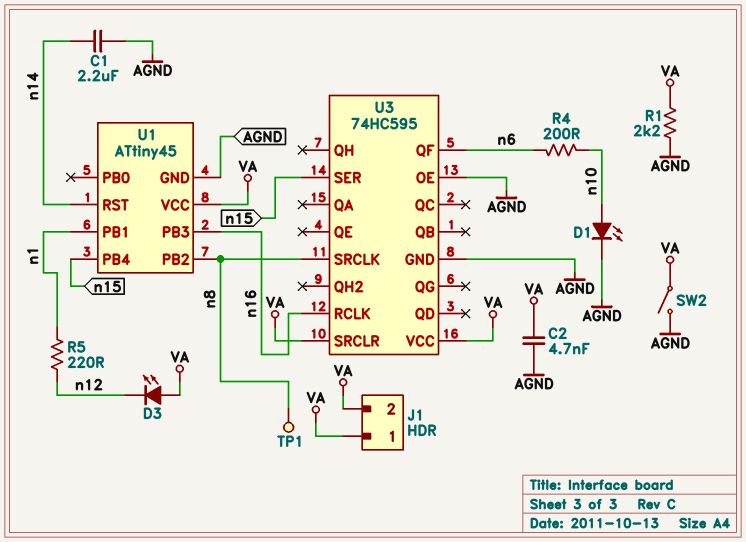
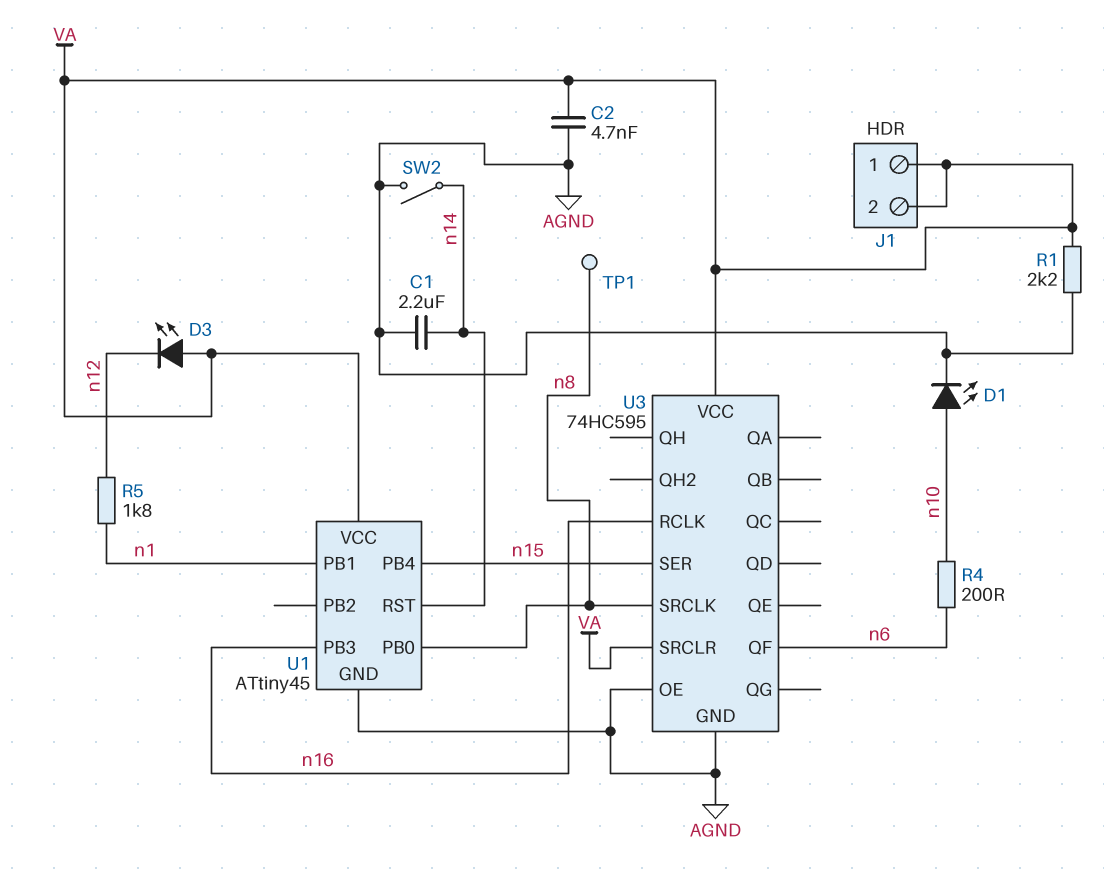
R5: 220 (n1, n12) -> 1.8k (n1, n12)
SW2: switch (AGND, VA) -> switch (AGND, n14)
U1 pin PB0: none -> n8
U1 pin PB2: n8 -> none

